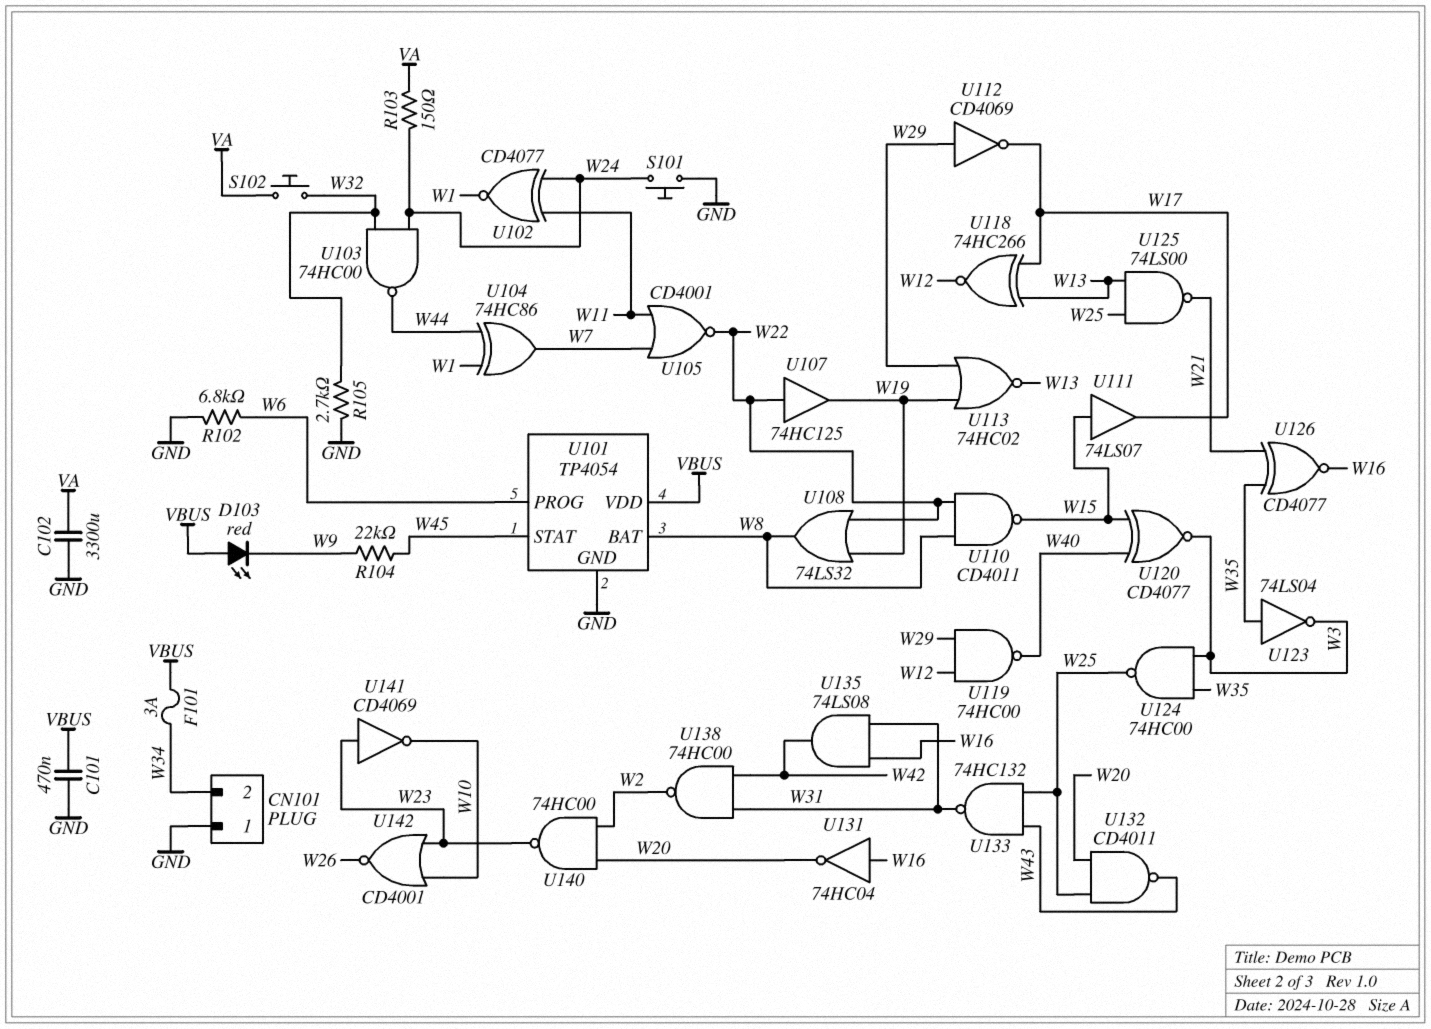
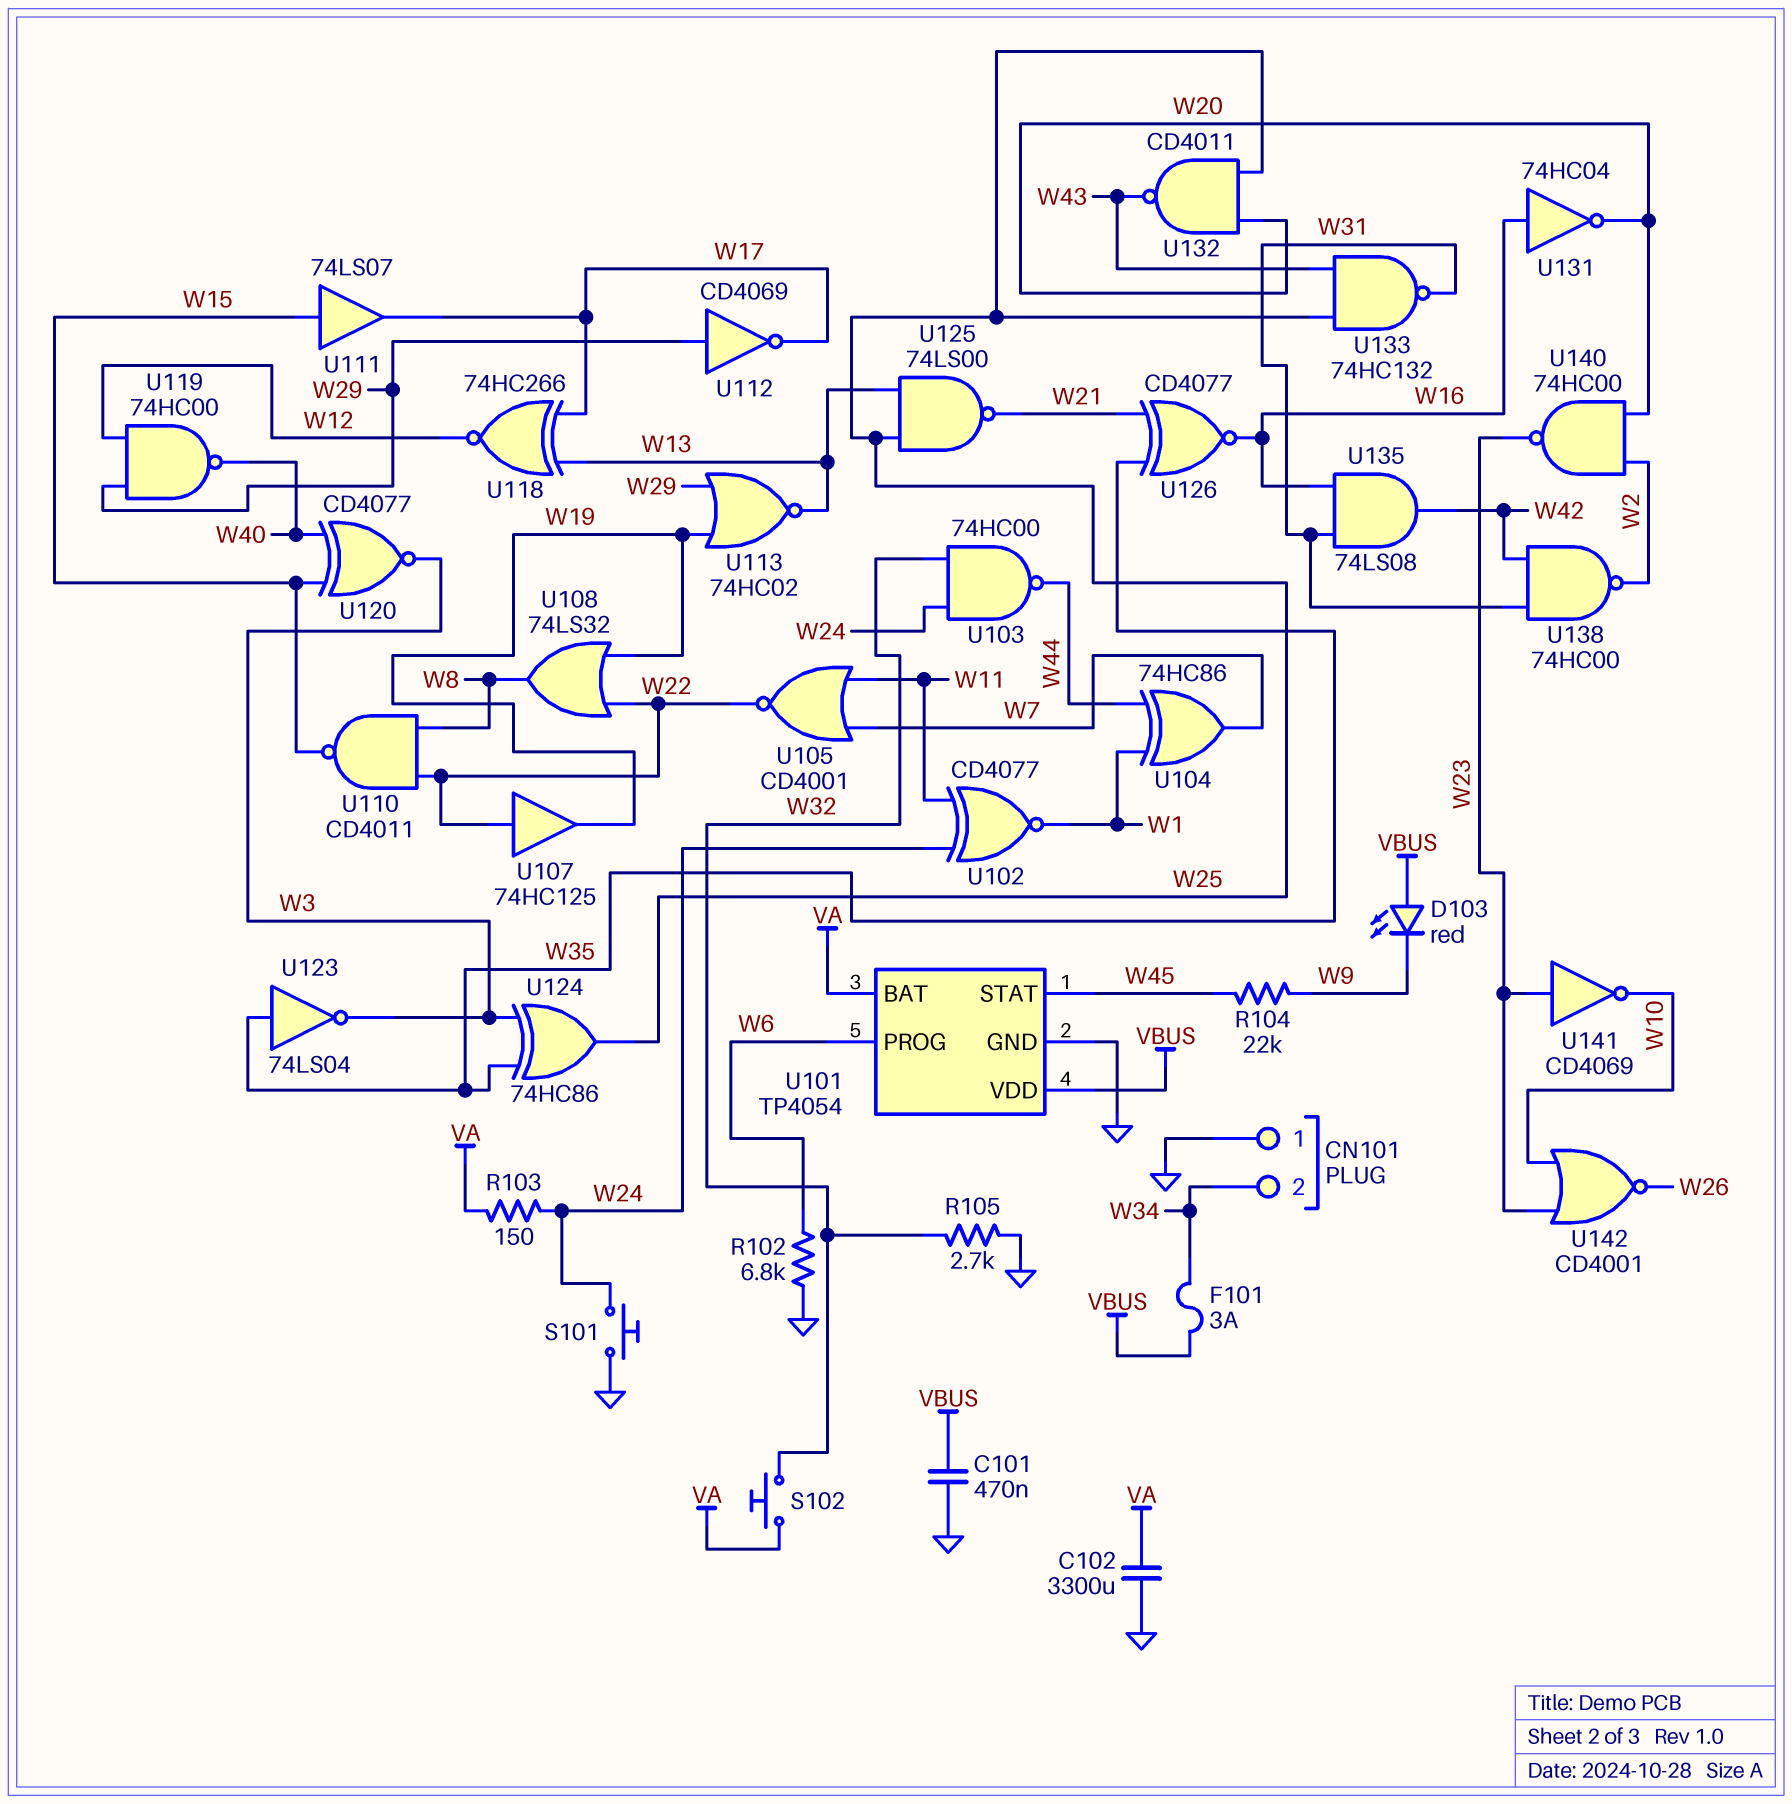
U101 pin BAT: W8 -> VA
U124: NAND 74HC00 (in W3, in W35, out W25) -> XOR 74HC86 (in W3, in W35, out W25)

